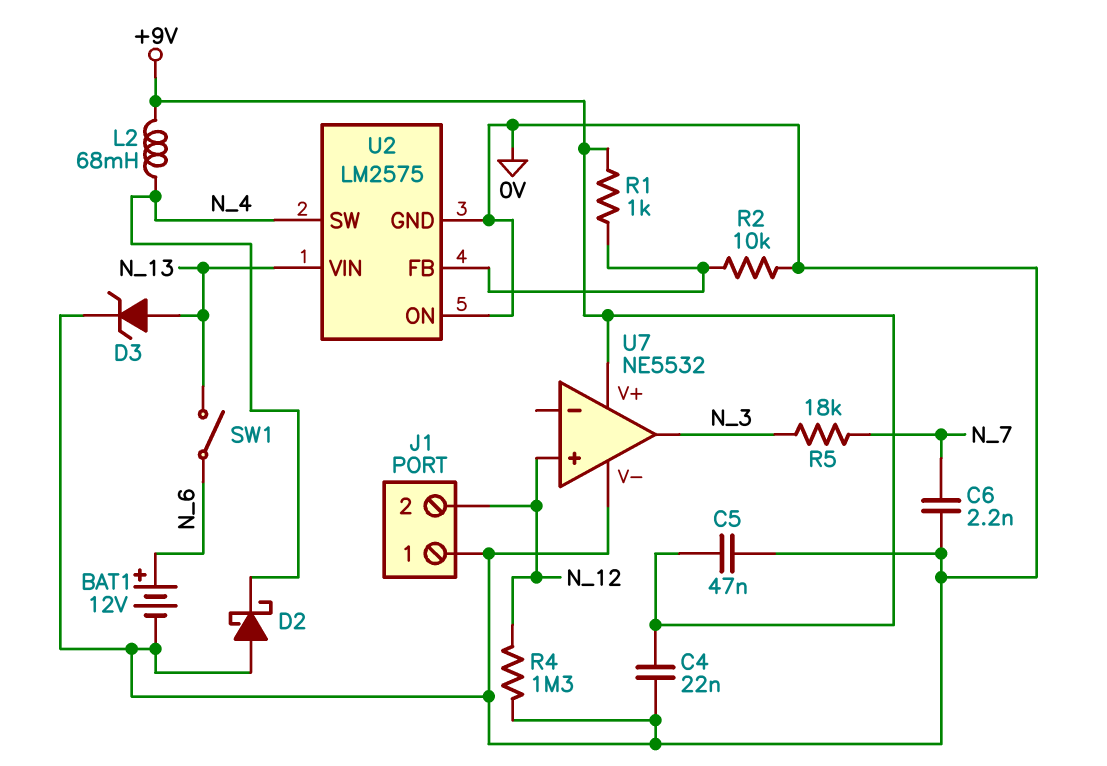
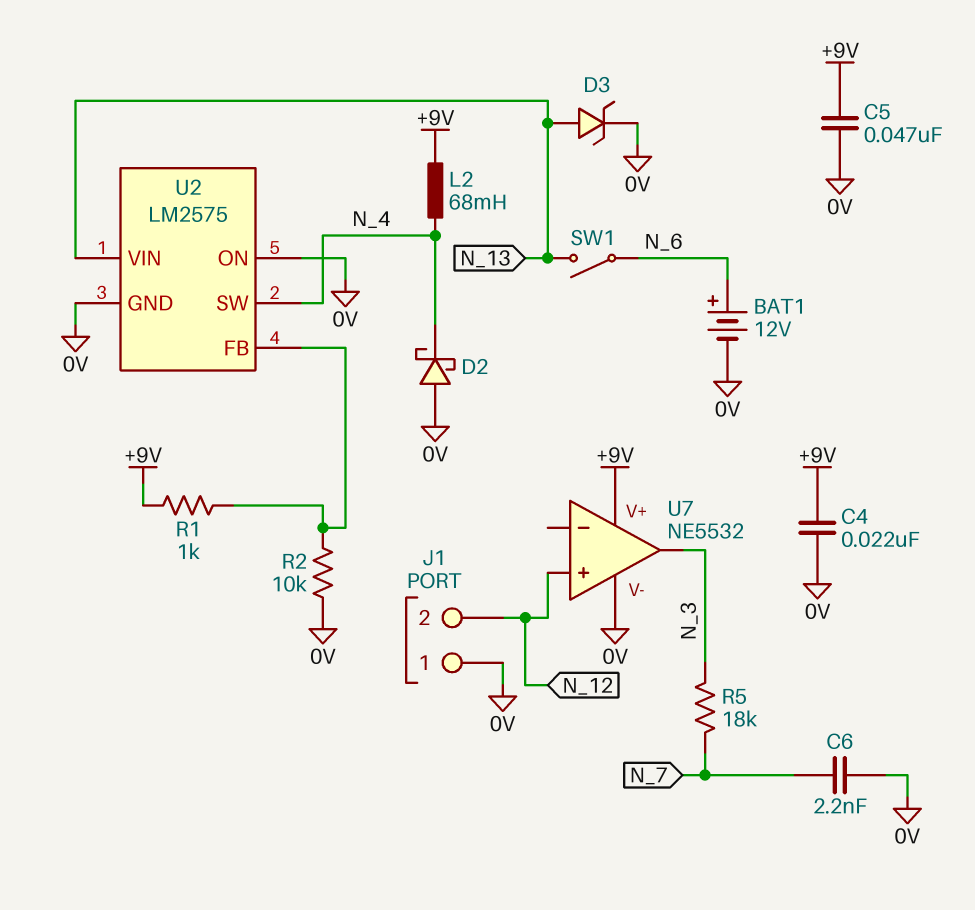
R4: 1.3M (0V, N_12) -> none

